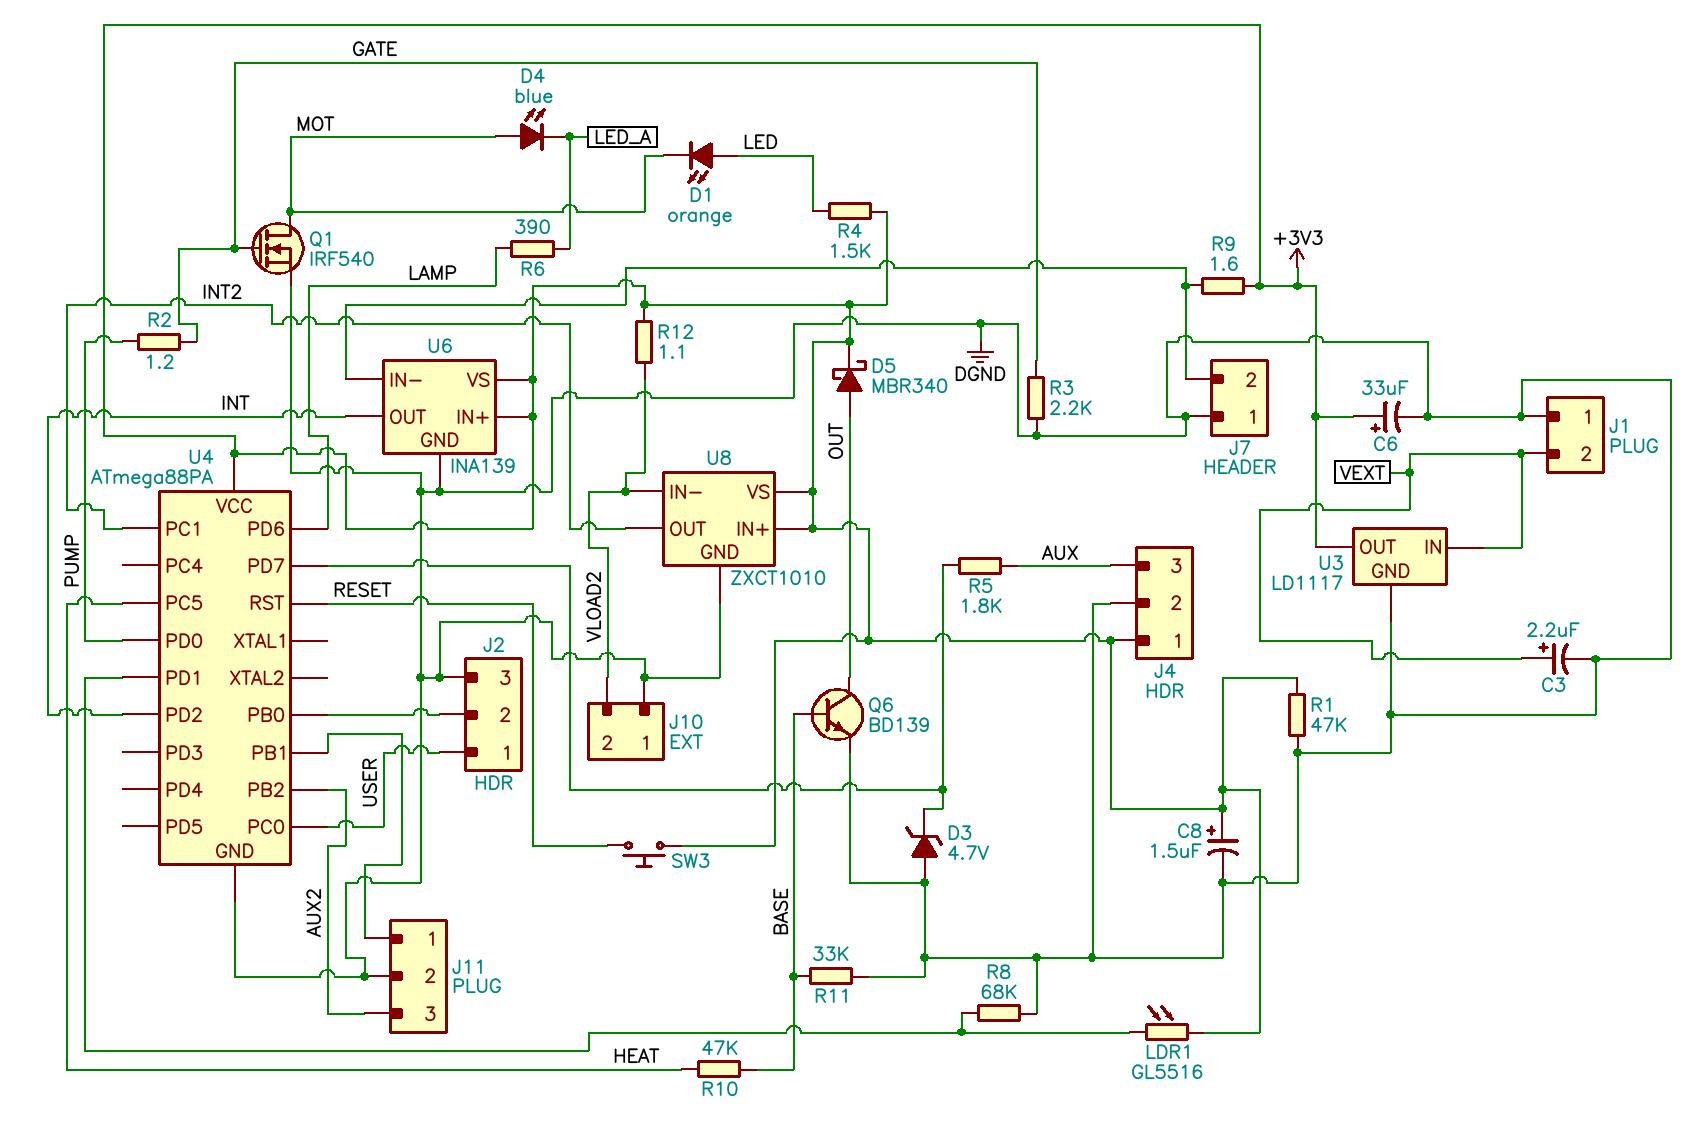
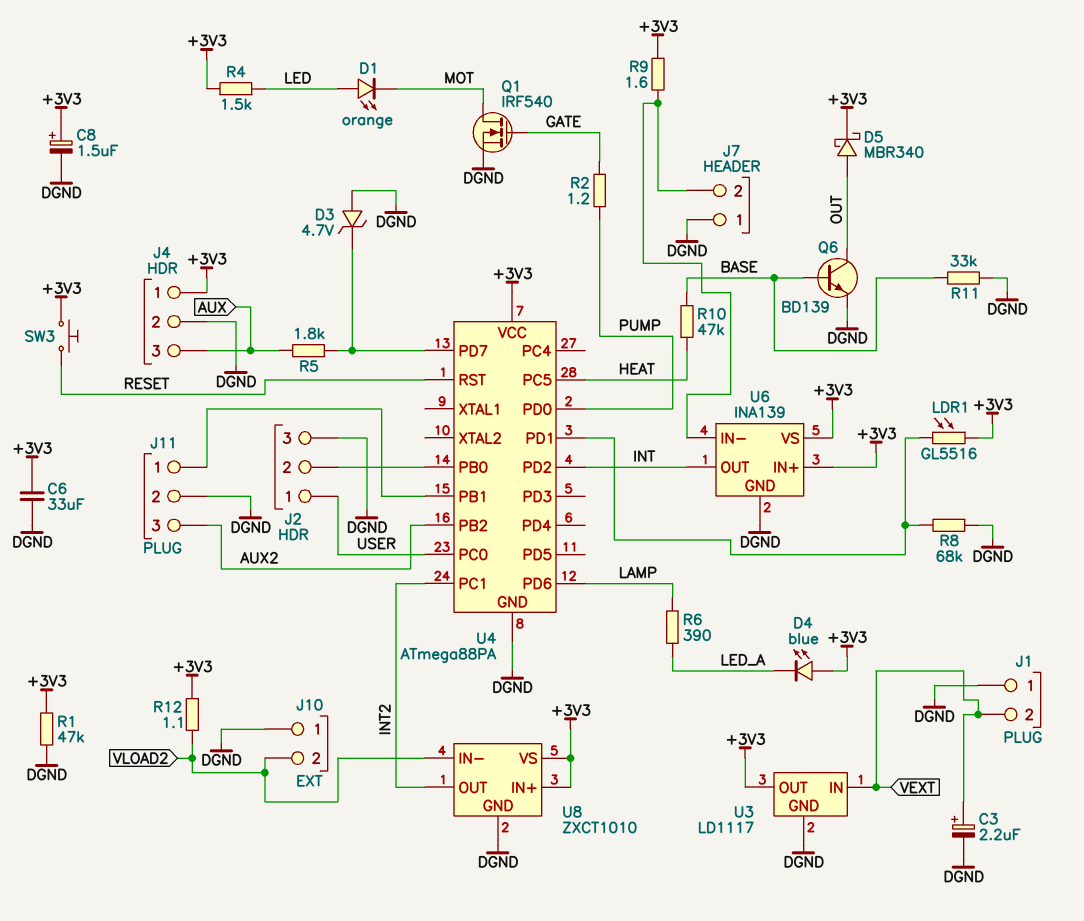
C6: 33uF (plus +3V3, minus DGND) -> 33uF (+3V3, DGND)
D4: LED blue (A MOT, K LED_A) -> LED blue (A +3V3, K LED_A)
R3: 2.2k (DGND, GATE) -> none

